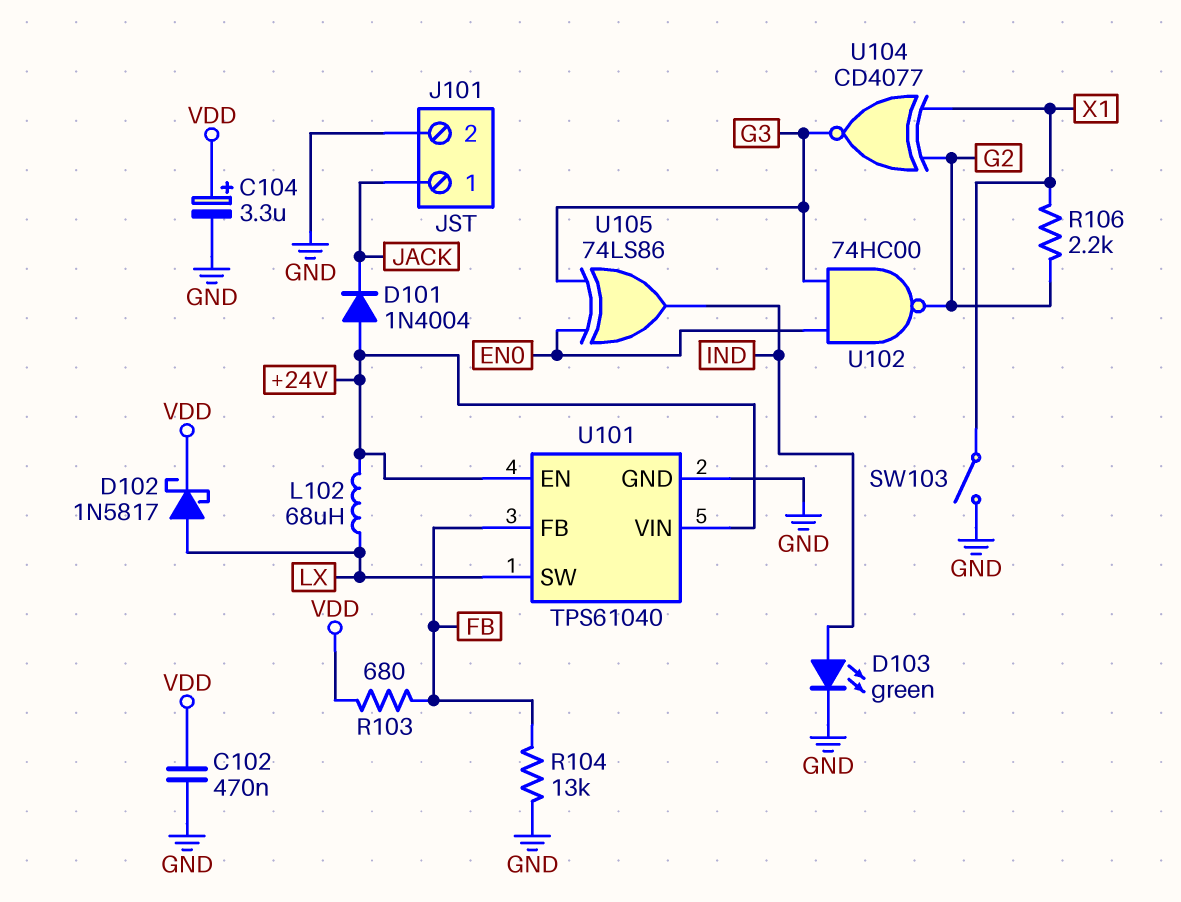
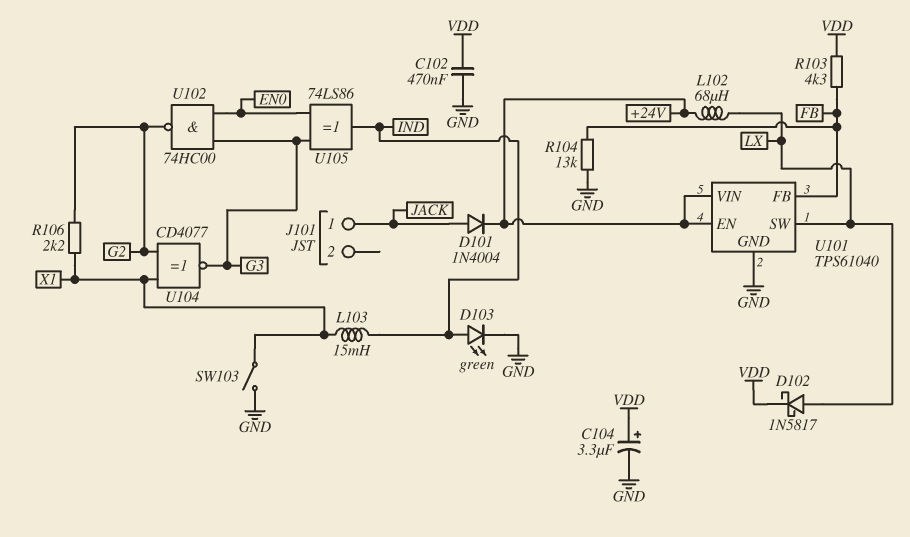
D101: diode 1N4004 (A +24V, K JACK) -> diode 1N4004 (A JACK, K +24V)
J101 pin 2: GND -> none
L103: none -> 15mH (IND, X1)
R103: 680 (FB, VDD) -> 4.3k (FB, VDD)

